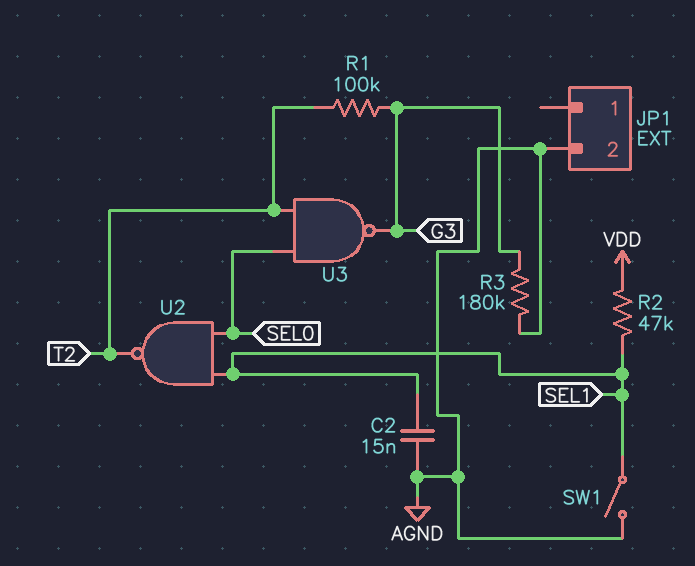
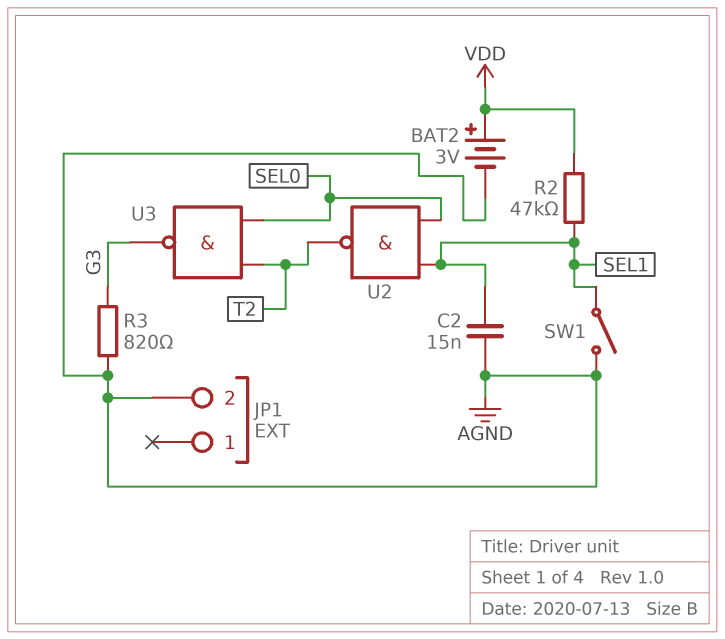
BAT2: none -> 3V (plus VDD, minus AGND)
R1: 100k (G3, T2) -> none
R3: 180k (AGND, G3) -> 820 (AGND, G3)

